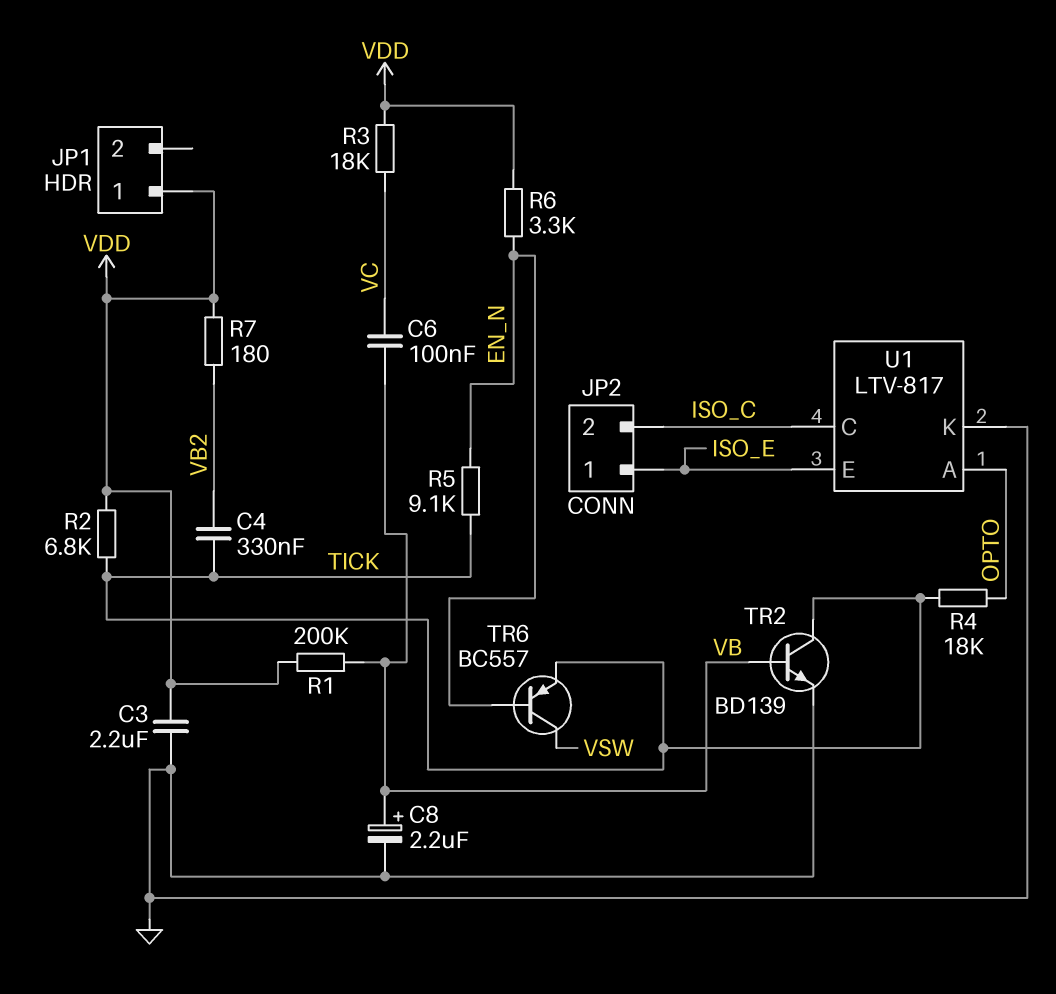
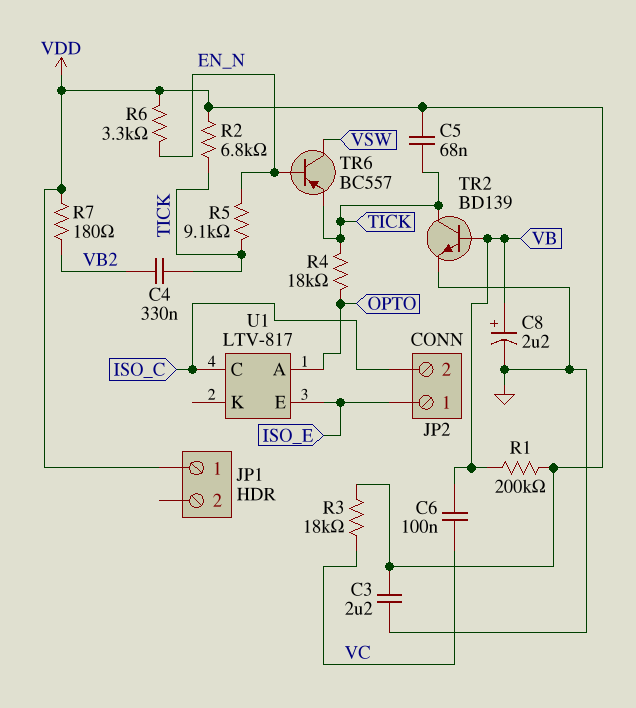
C5: none -> 68nF (TICK, VDD)
U1 pin K: GND -> none

